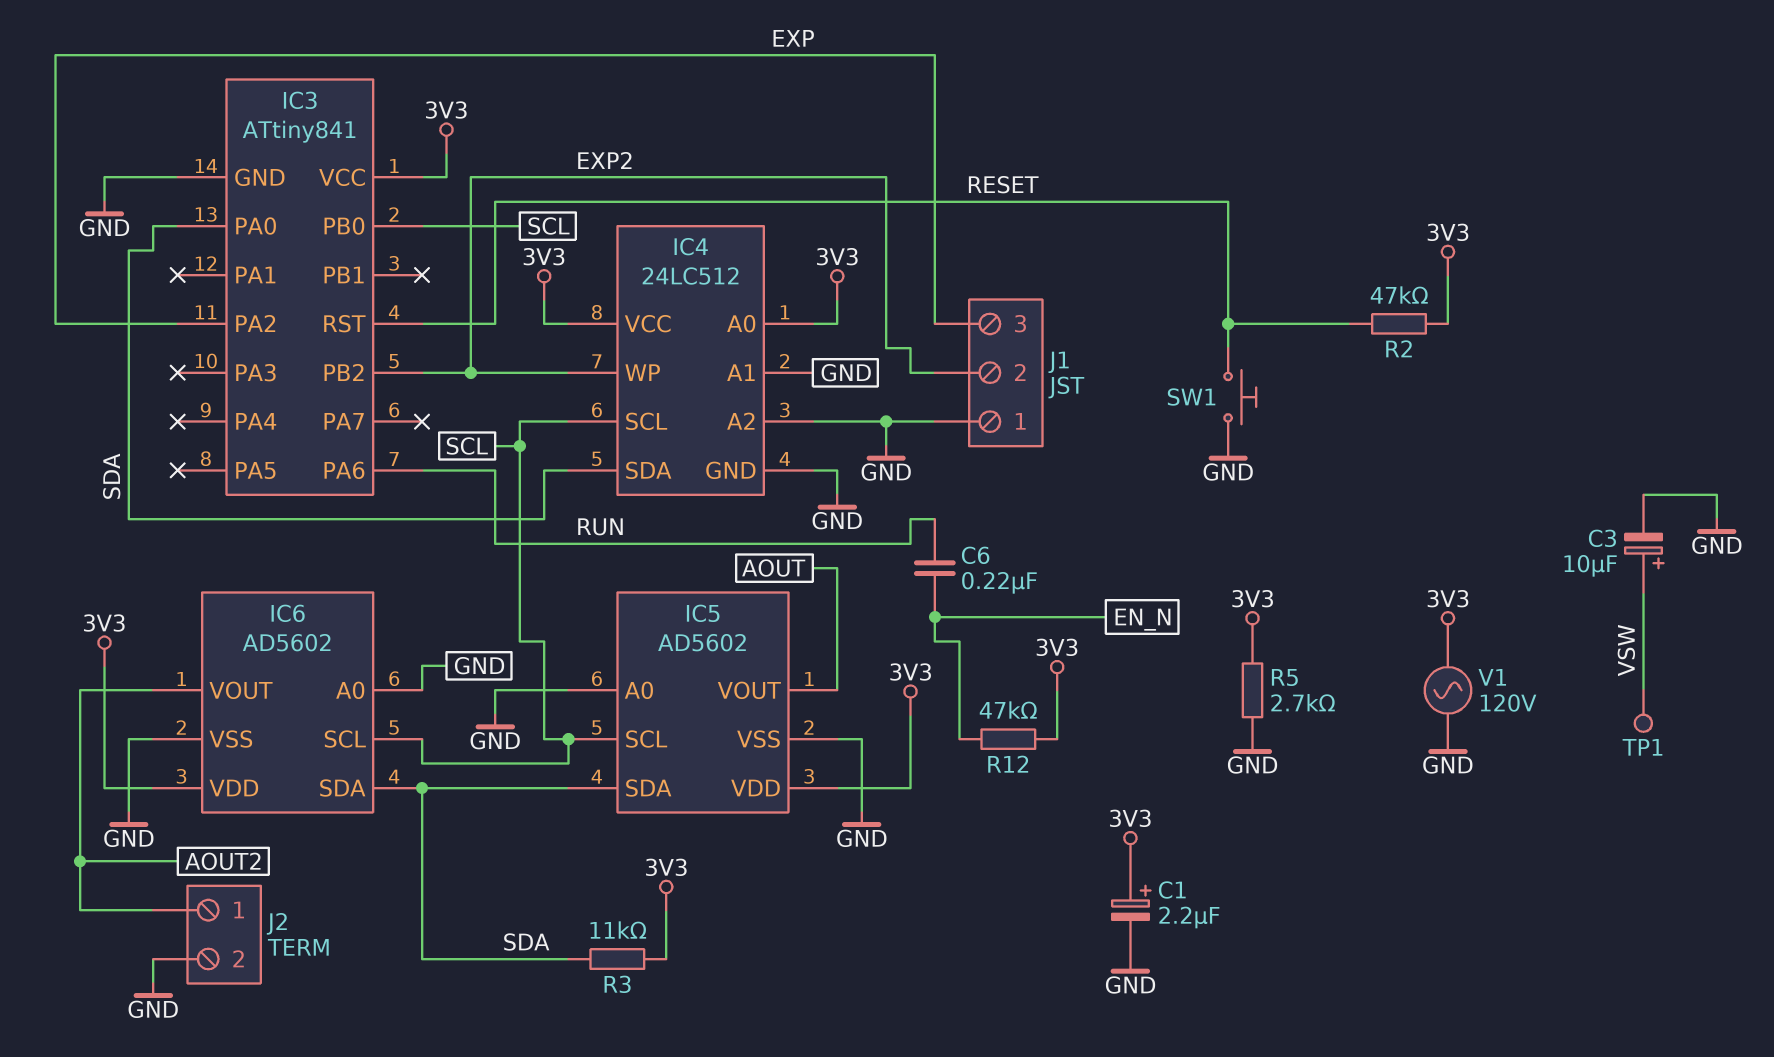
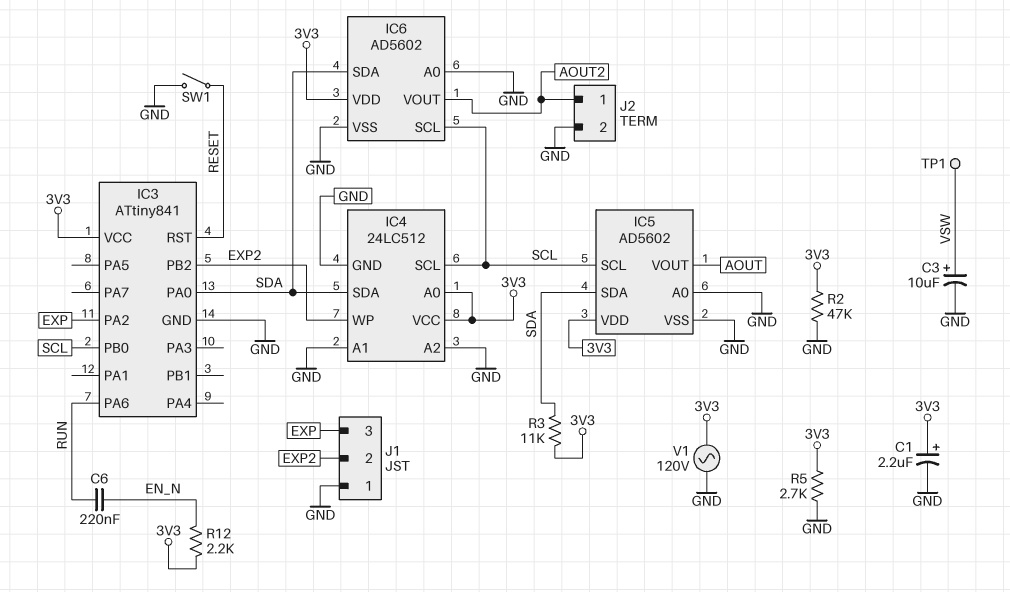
R2: 47k (3V3, RESET) -> 47k (3V3, GND)
R12: 47k (3V3, EN_N) -> 2.2k (3V3, EN_N)
SW1: button (GND, RESET) -> switch (GND, RESET)

